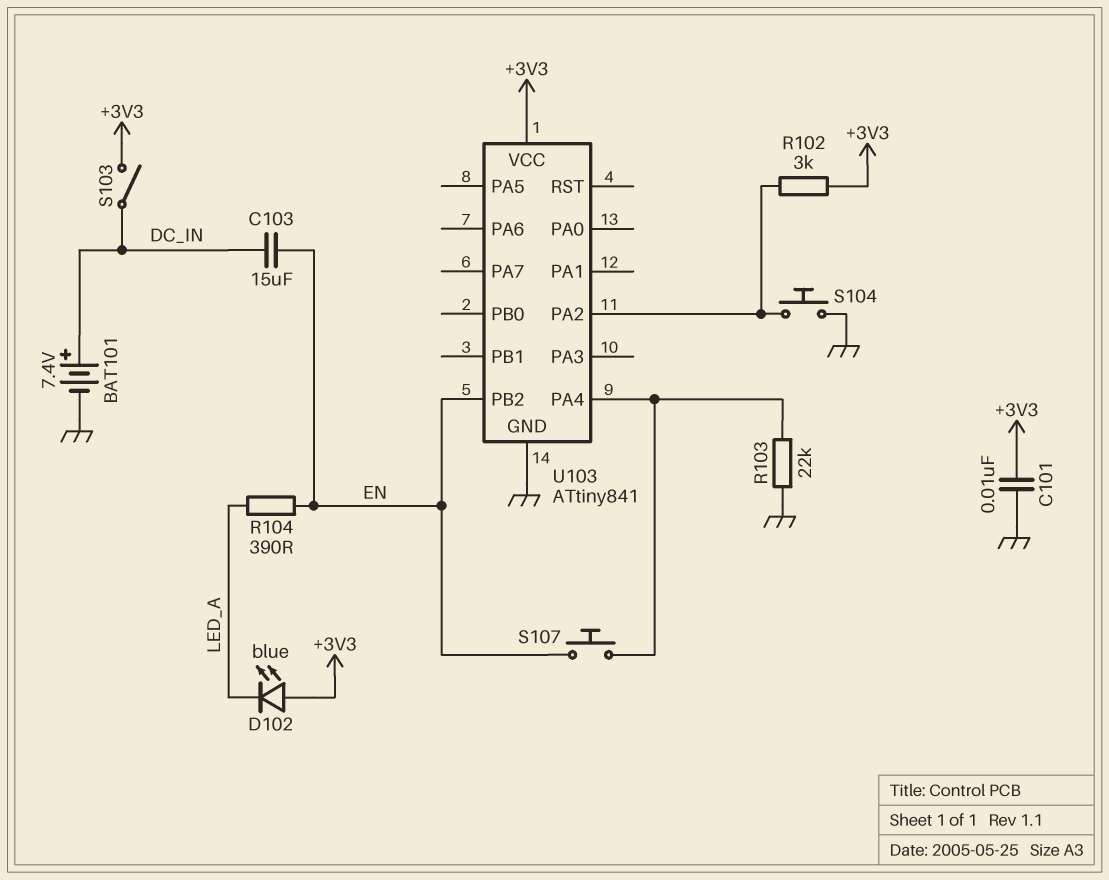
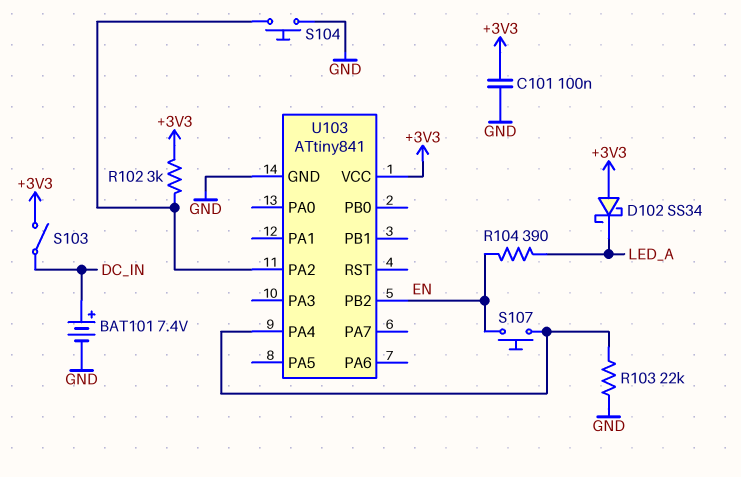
C101: 10nF (+3V3, GND) -> 100nF (+3V3, GND)
C103: 15uF (DC_IN, EN) -> none
D102: LED blue (A +3V3, K LED_A) -> schottky SS34 (A +3V3, K LED_A)

